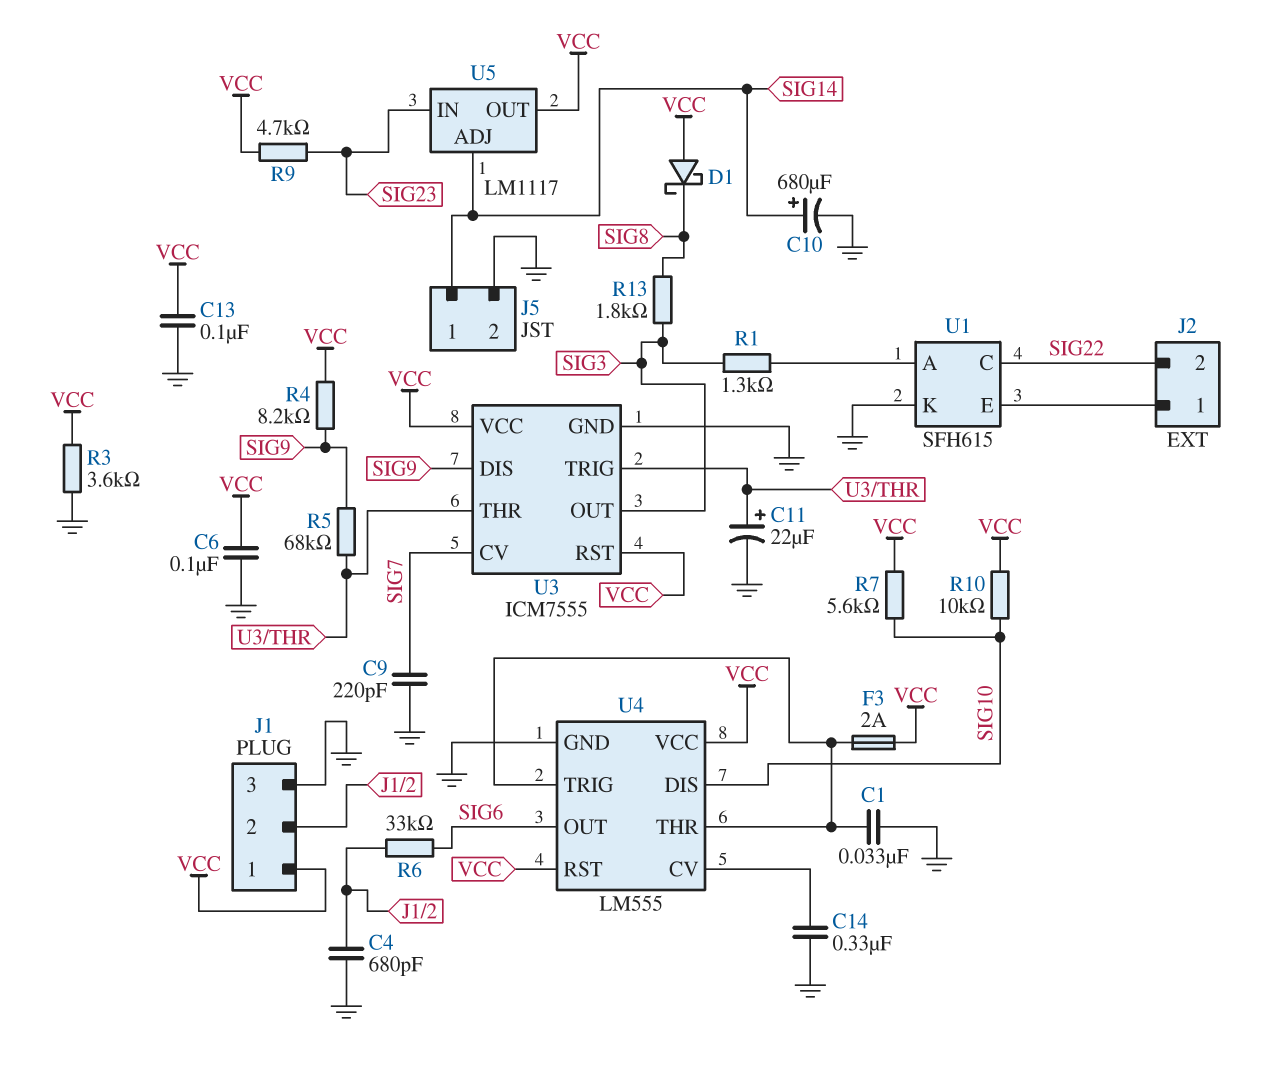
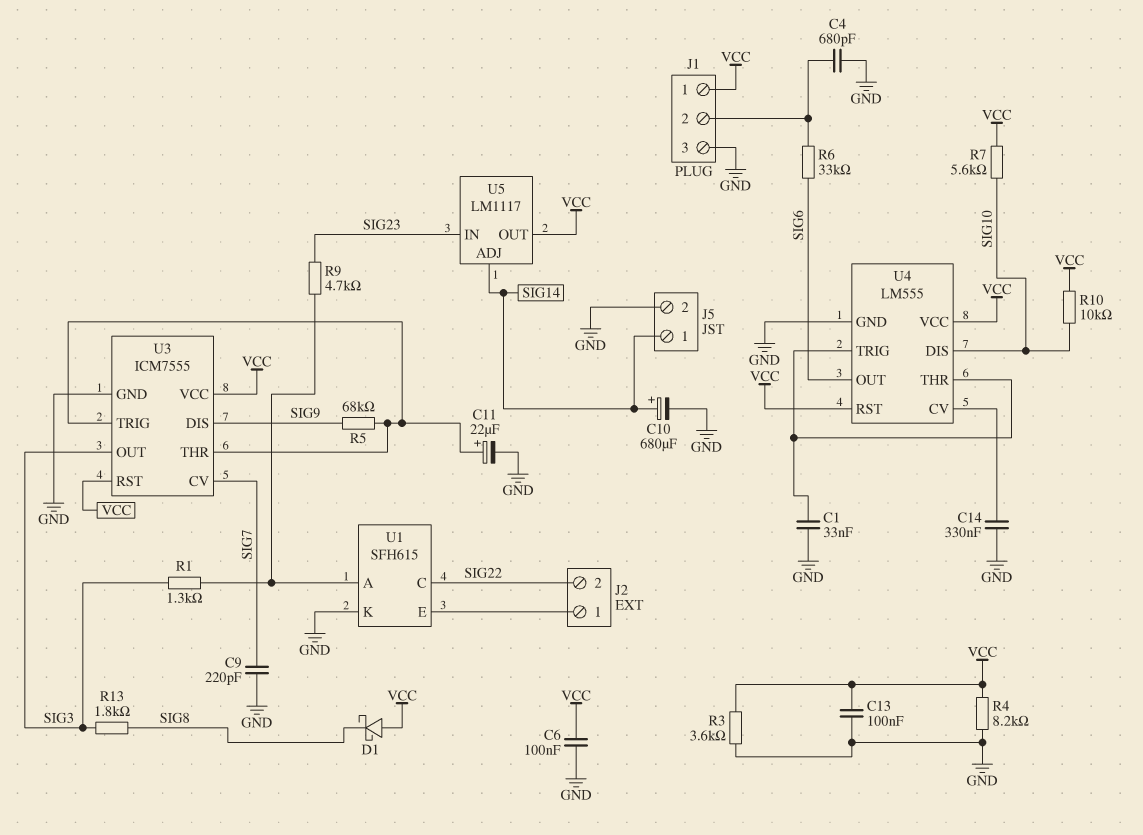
F3: 2A (U4/THR, VCC) -> none
R4: 8.2k (SIG9, VCC) -> 8.2k (GND, VCC)
R9: 4.7k (SIG23, VCC) -> 4.7k (SIG23, U1/A)

